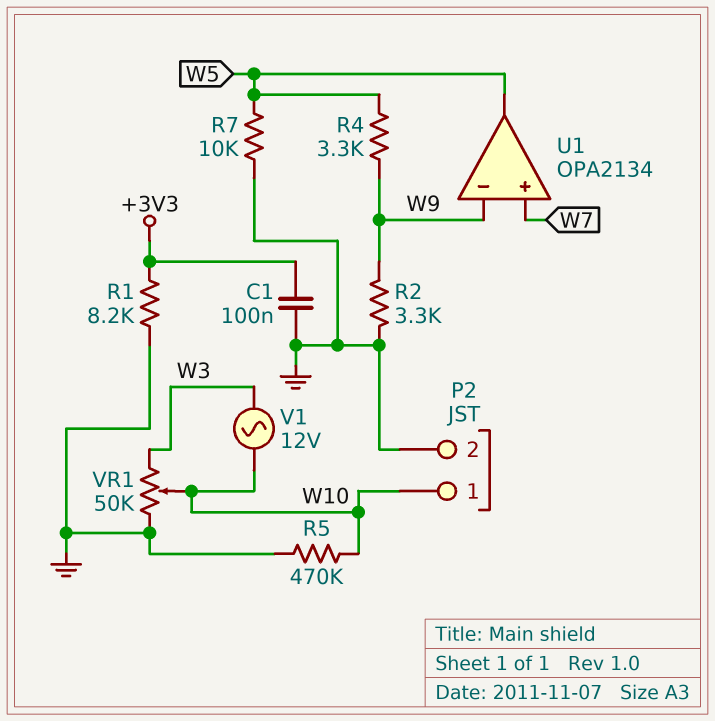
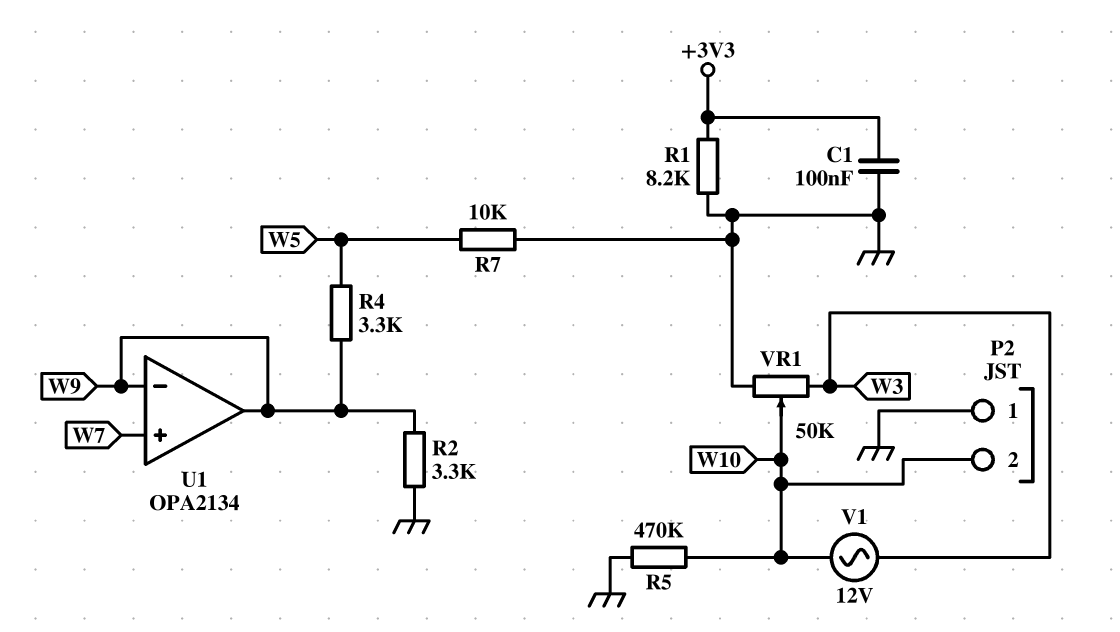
P2 pin 1: W10 -> GND
P2 pin 2: GND -> W10
U1 pin out: W5 -> W9

